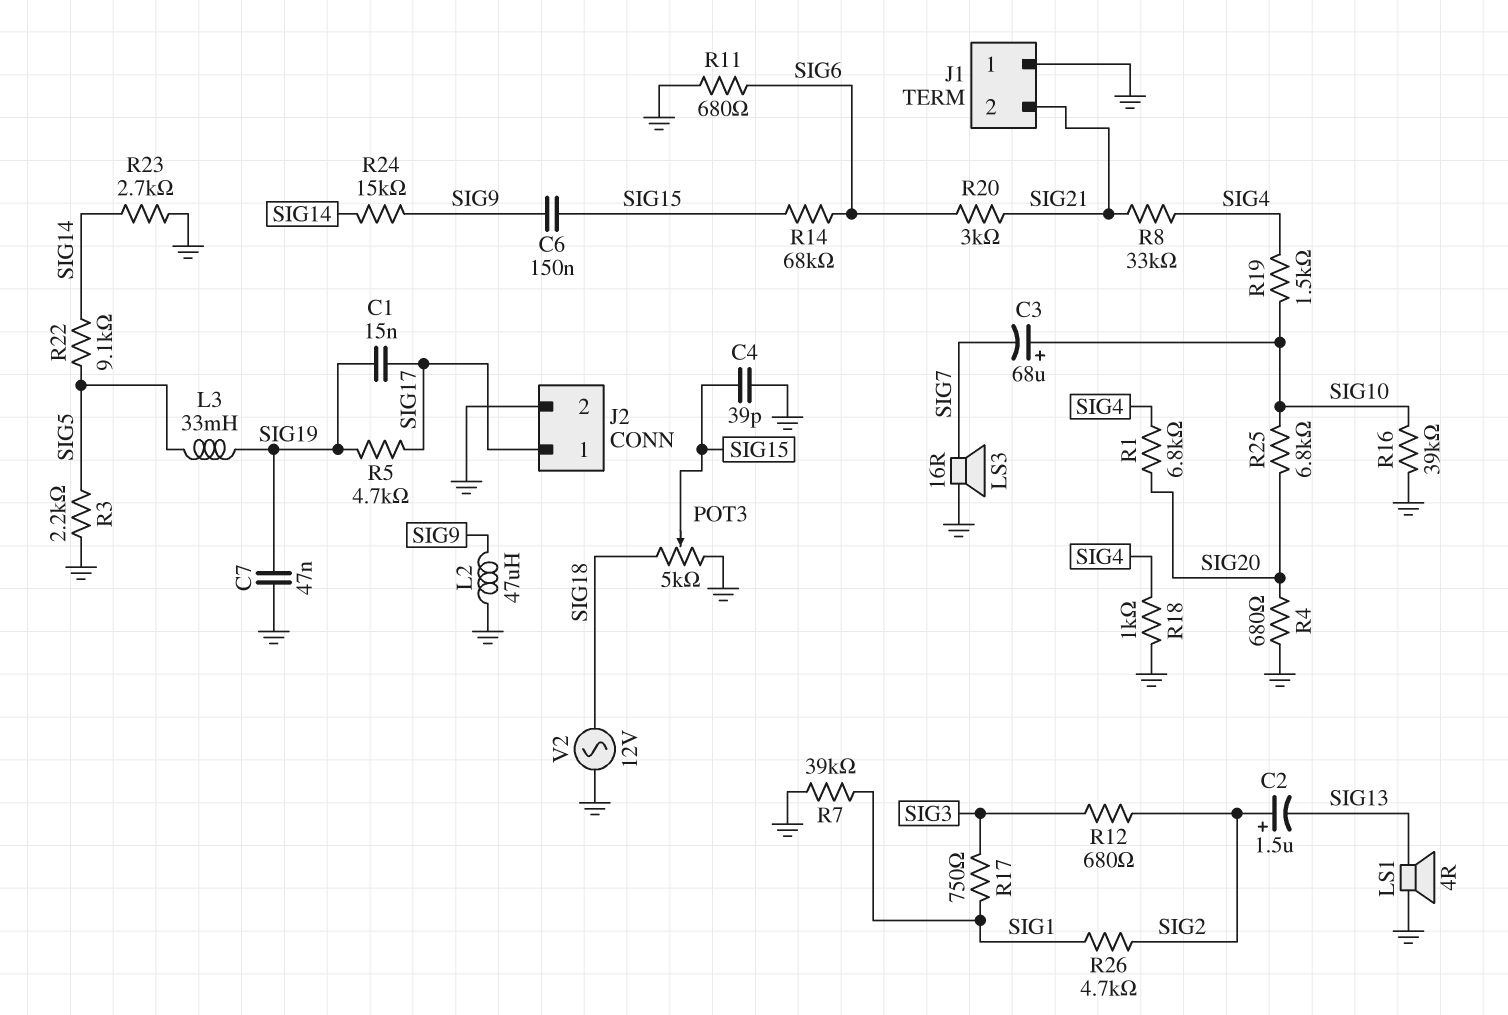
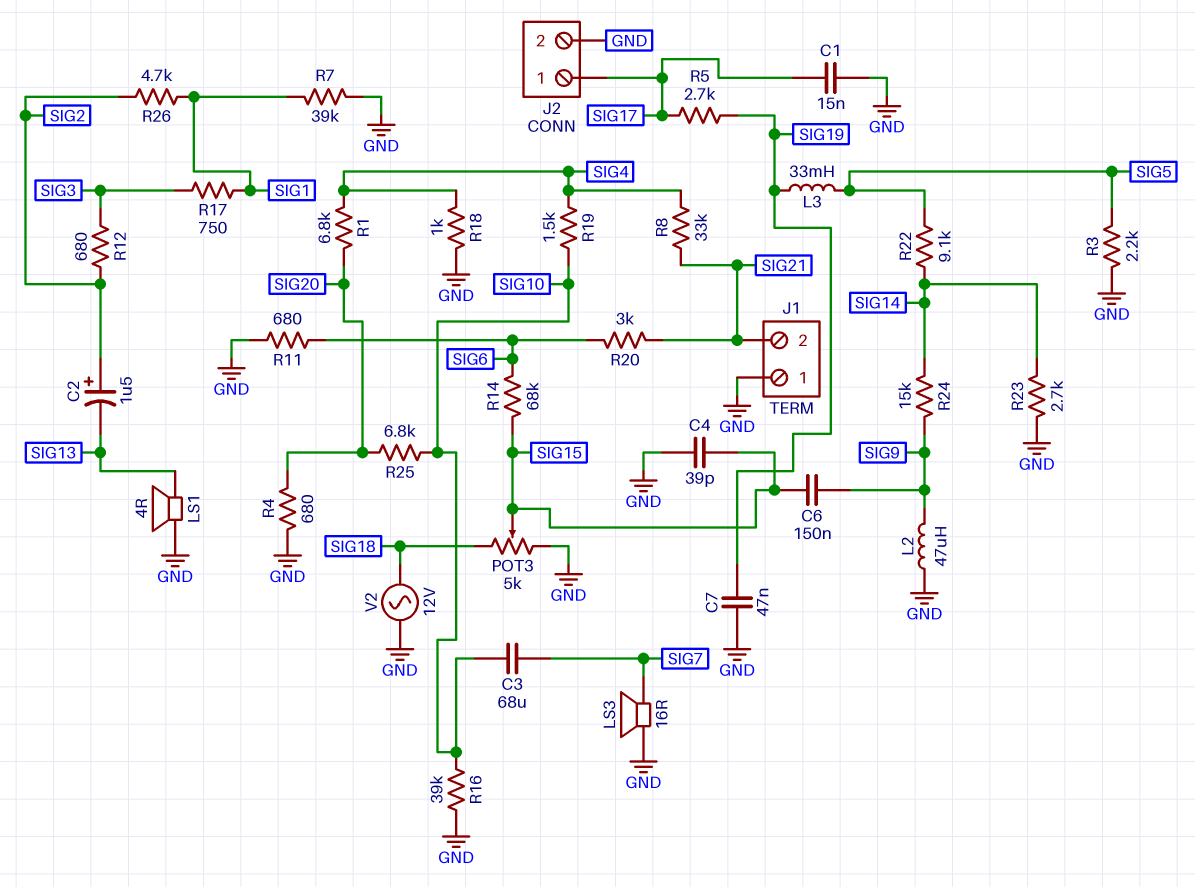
C1: 15nF (SIG17, SIG19) -> 15nF (GND, SIG17)
C3: 68uF (plus SIG10, minus SIG7) -> 68uF (SIG7, SIG10)
R5: 4.7k (SIG17, SIG19) -> 2.7k (SIG17, SIG19)

